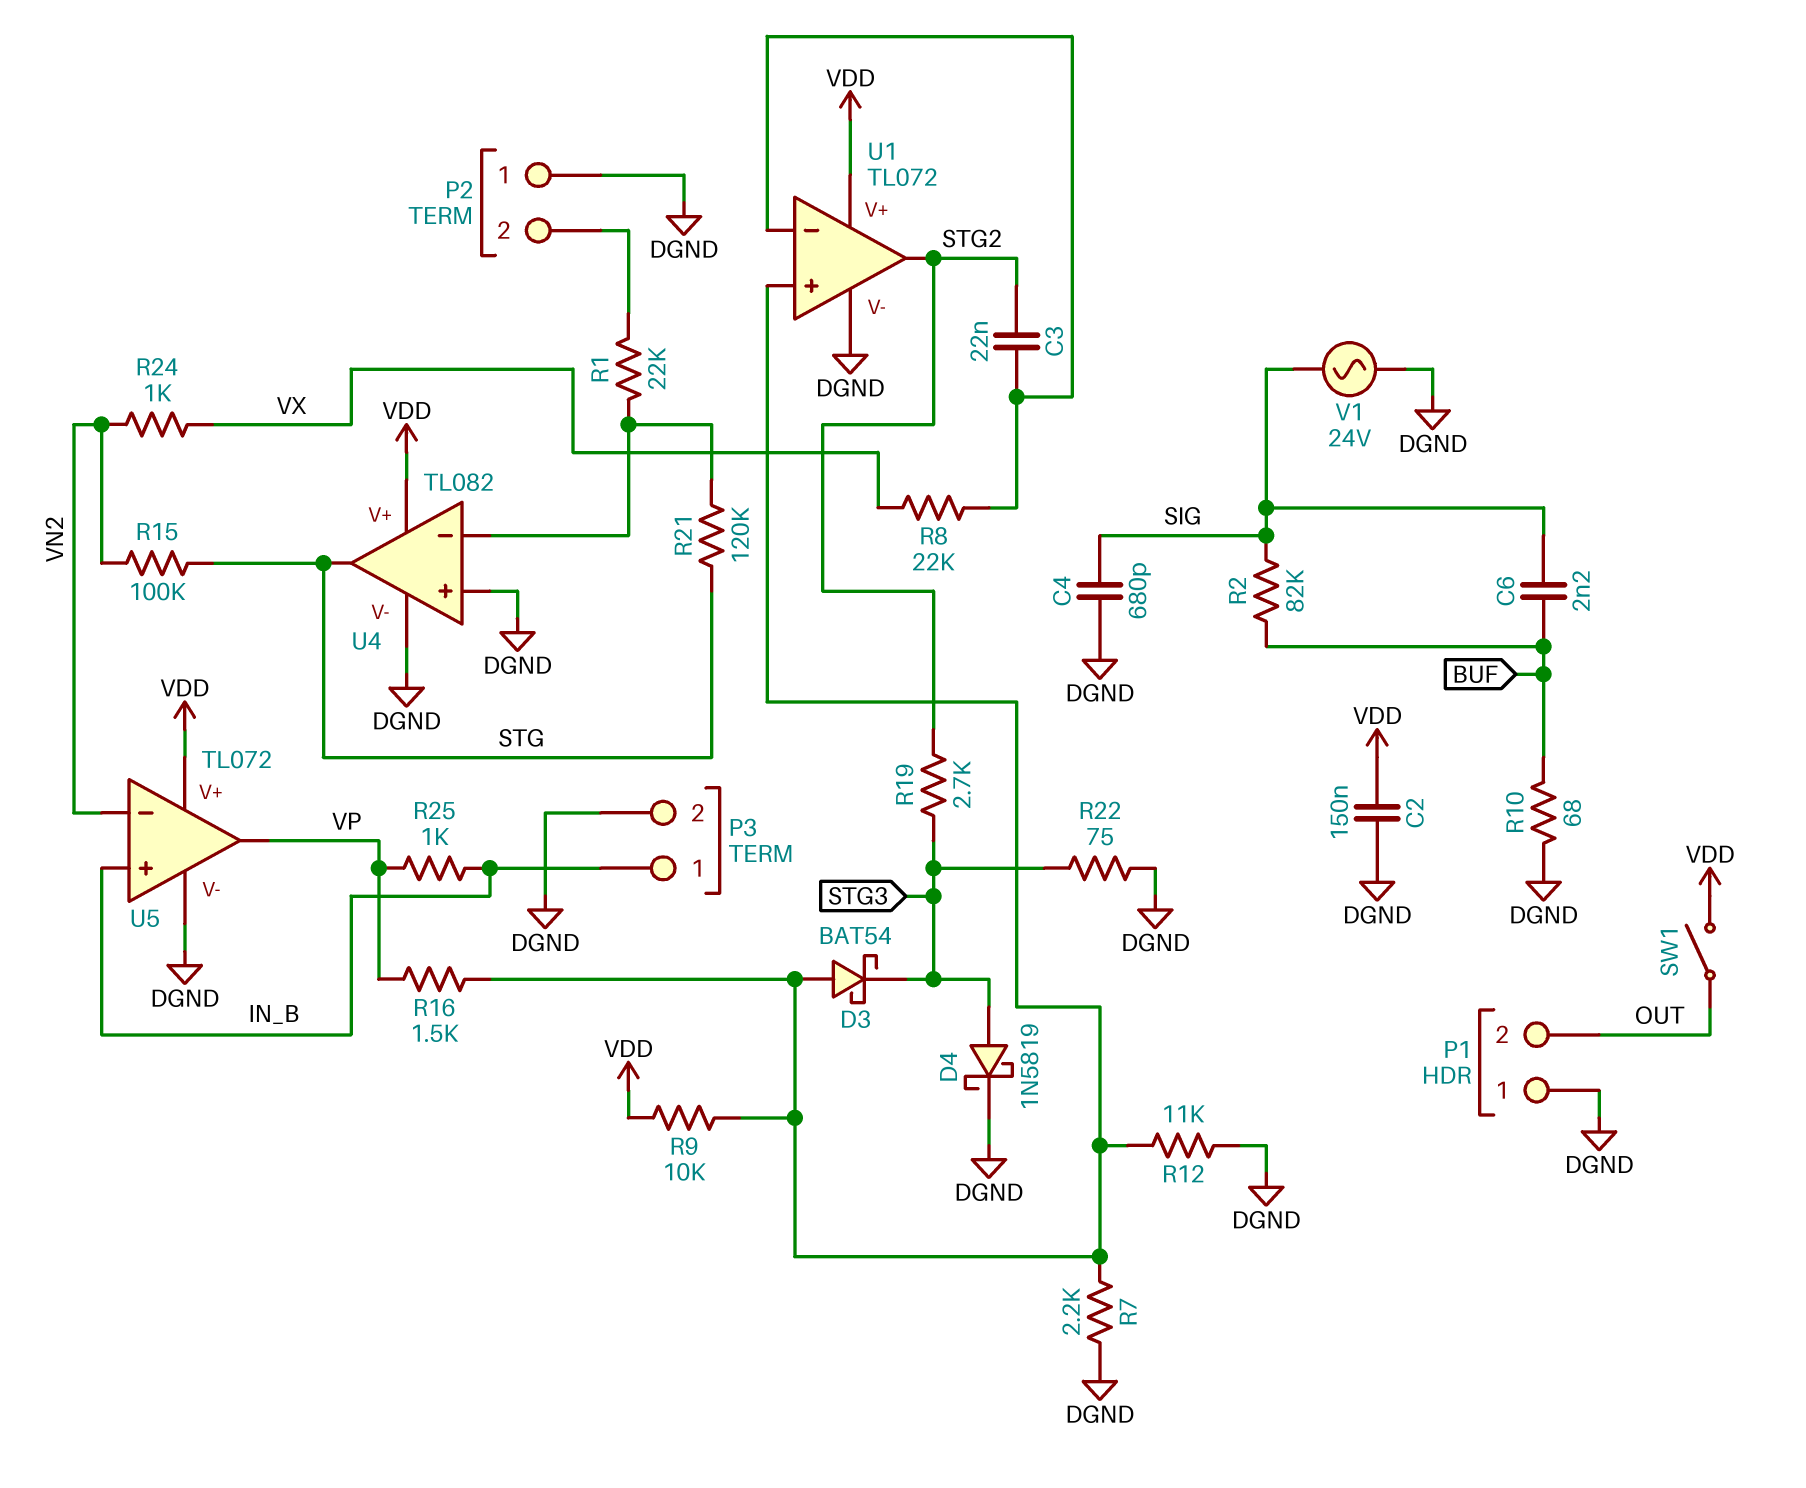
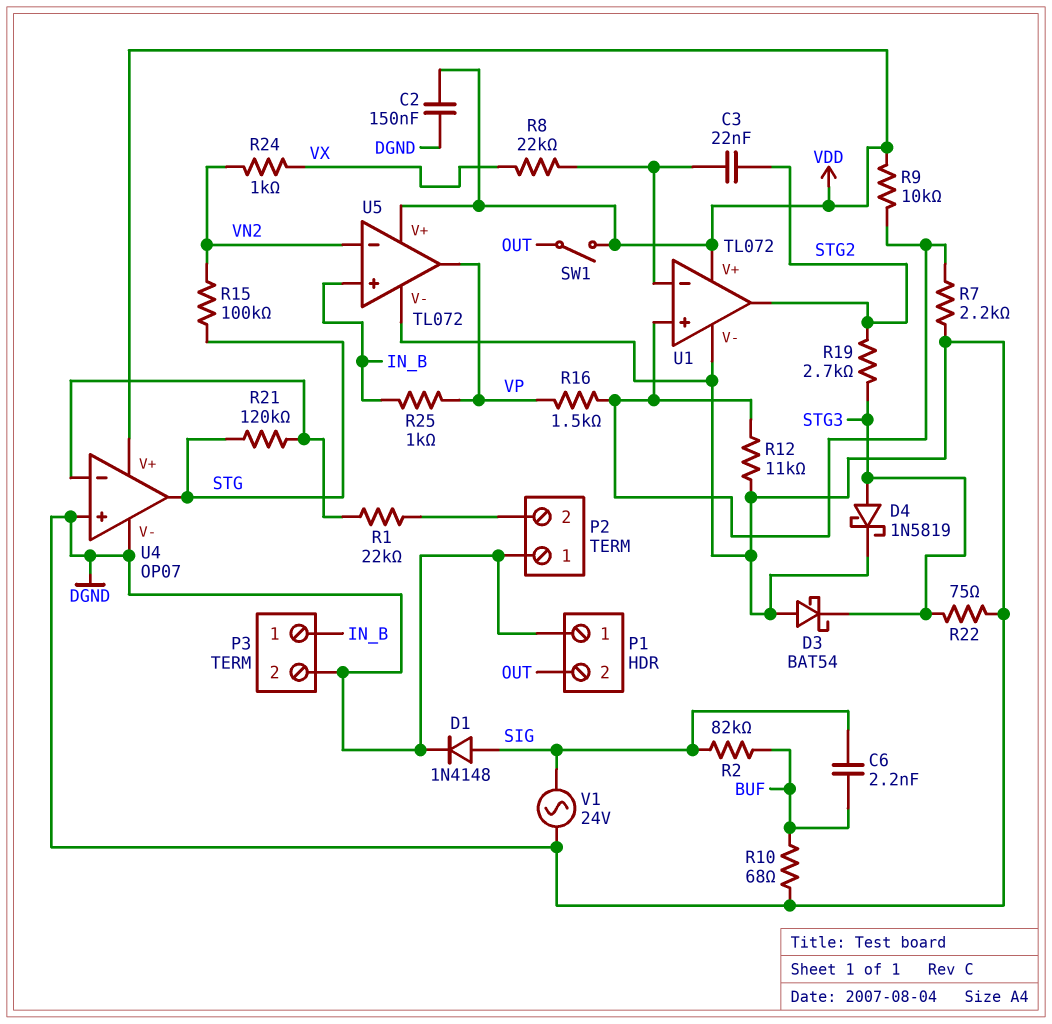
C4: 680pF (DGND, SIG) -> none
D1: none -> diode 1N4148 (A SIG, K DGND)
D3: schottky BAT54 (A U1/in+, K STG3) -> schottky BAT54 (A DGND, K STG3)
U4: TL082 -> OP07

